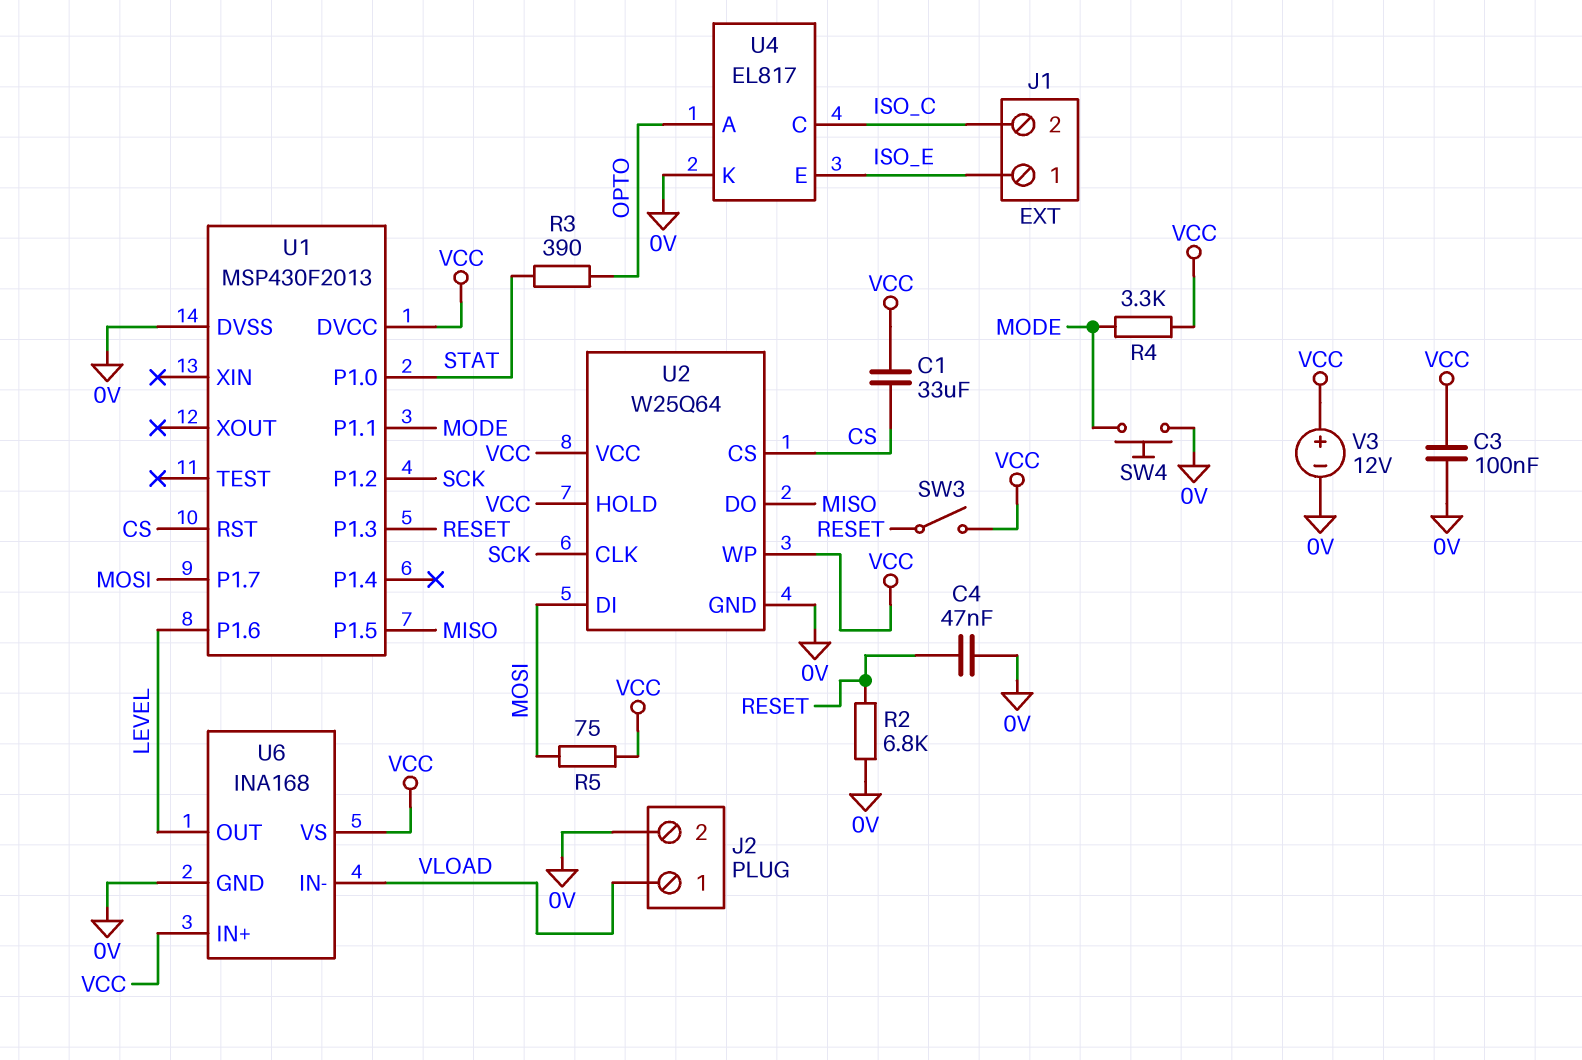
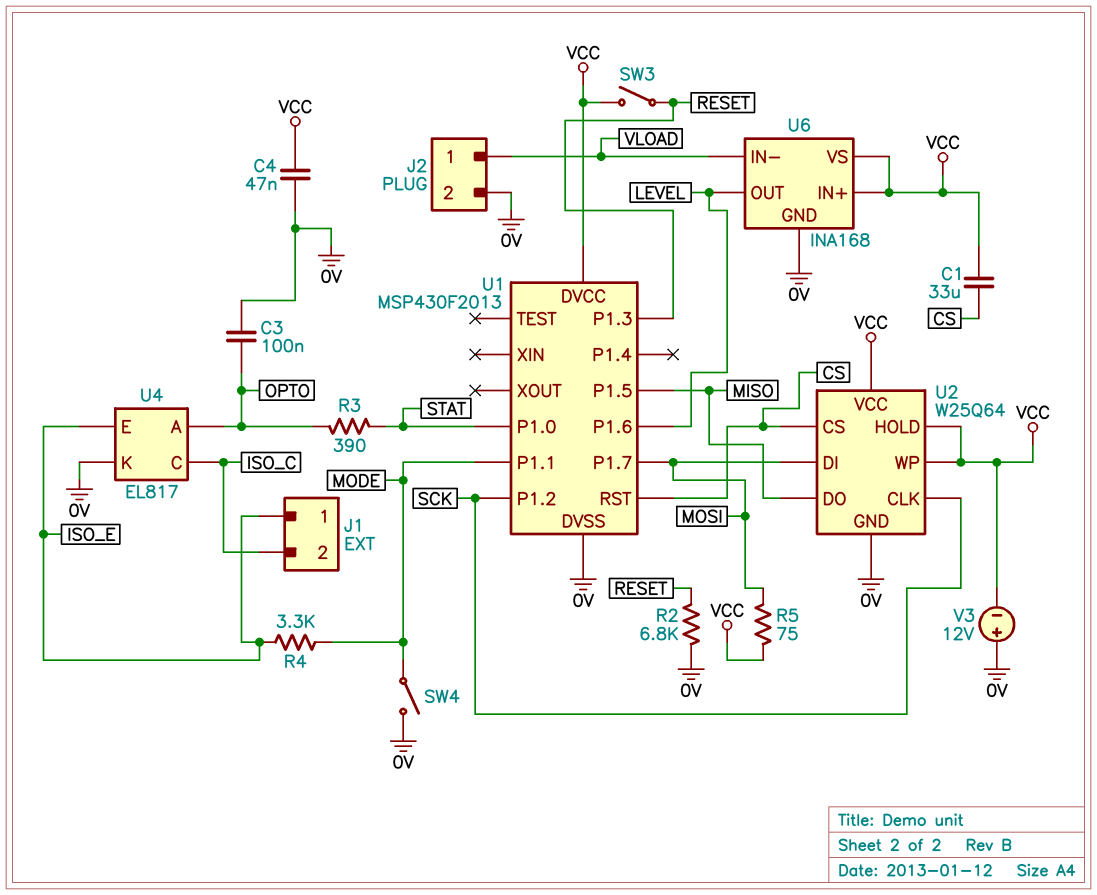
C3: 100nF (0V, VCC) -> 100nF (0V, OPTO)
C4: 47nF (0V, RESET) -> 47nF (0V, VCC)
R4: 3.3k (MODE, VCC) -> 3.3k (ISO_E, MODE)
SW4: button (0V, MODE) -> switch (0V, MODE)
V3: 12V (plus VCC, minus 0V) -> 12V (plus 0V, minus VCC)

